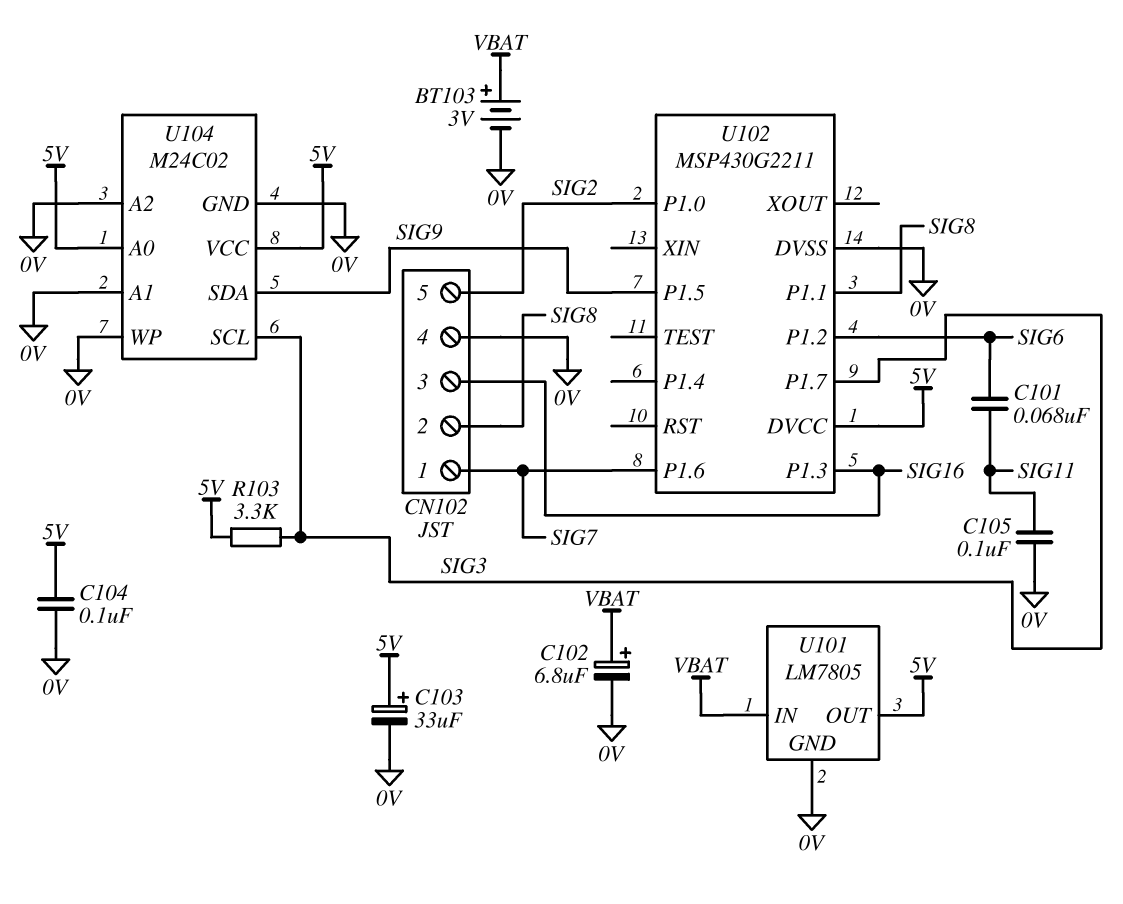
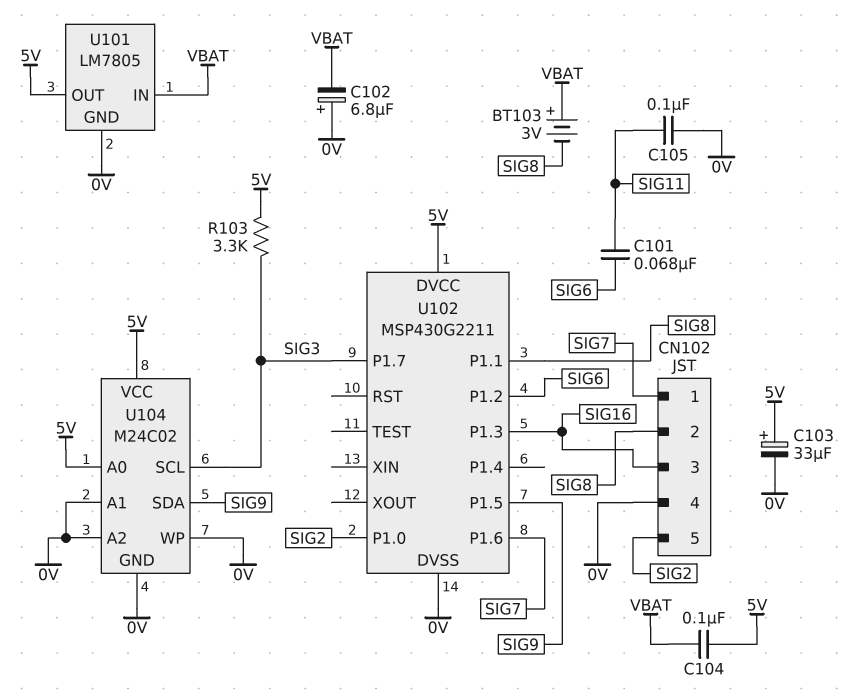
BT103: 3V (plus VBAT, minus 0V) -> 3V (plus VBAT, minus SIG8)
C102: 6.8uF (plus VBAT, minus 0V) -> 6.8uF (plus 0V, minus VBAT)
C104: 100nF (0V, 5V) -> 100nF (5V, VBAT)

